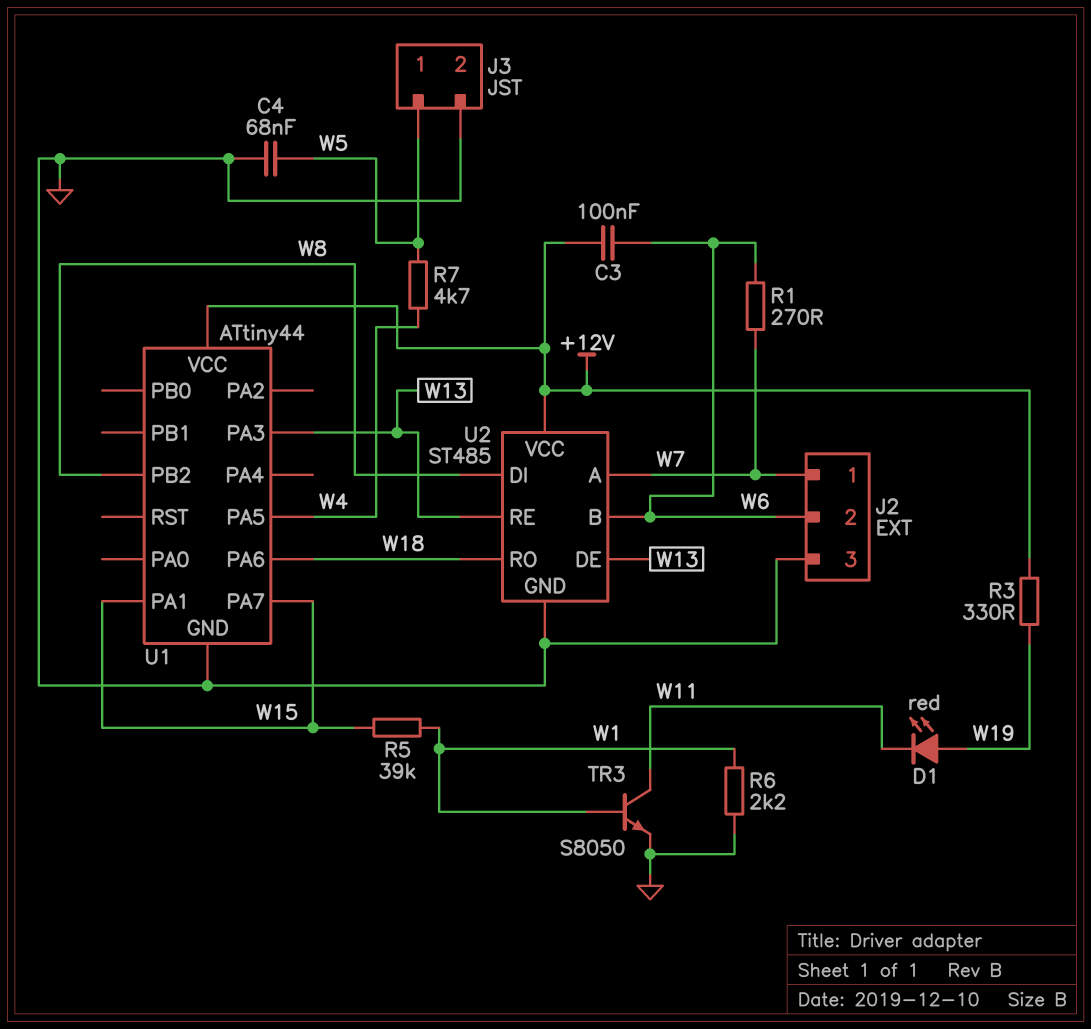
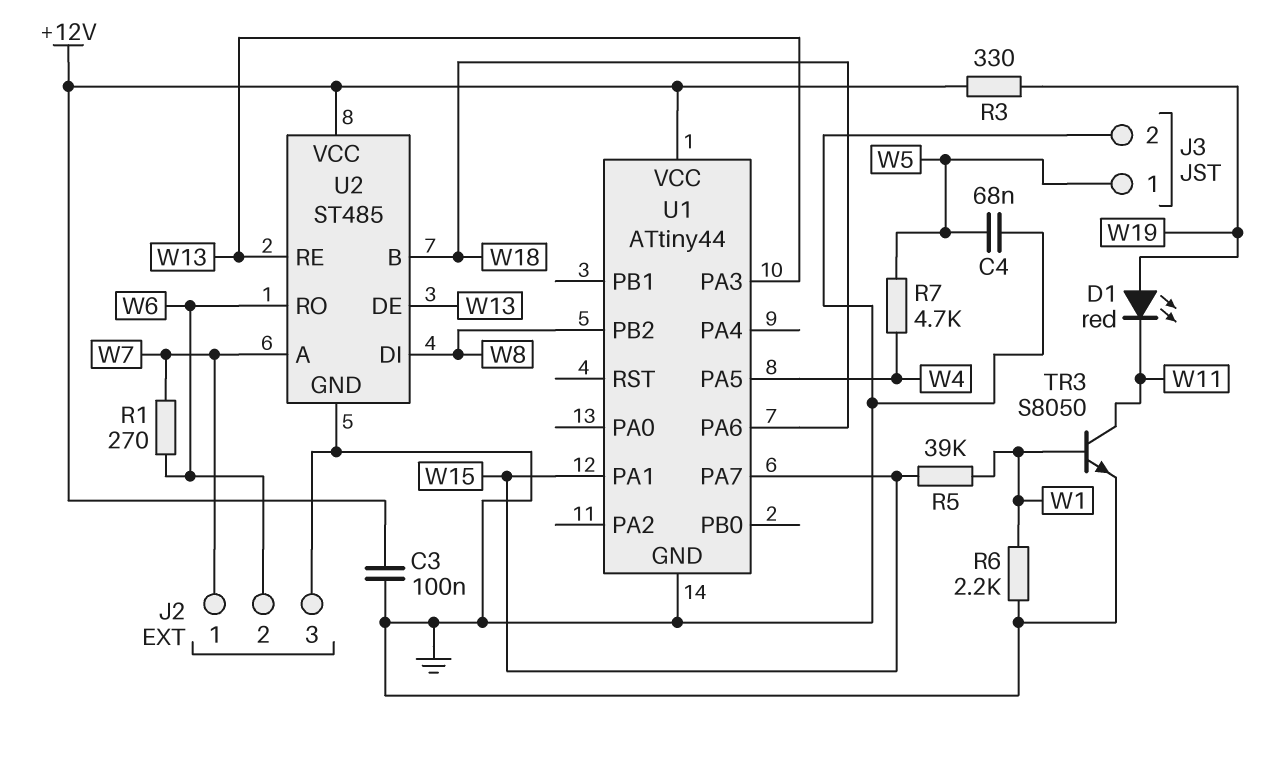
C3: 100nF (+12V, W6) -> 100nF (+12V, GND)
U2 pin B: W6 -> W18
U2 pin RO: W18 -> W6

